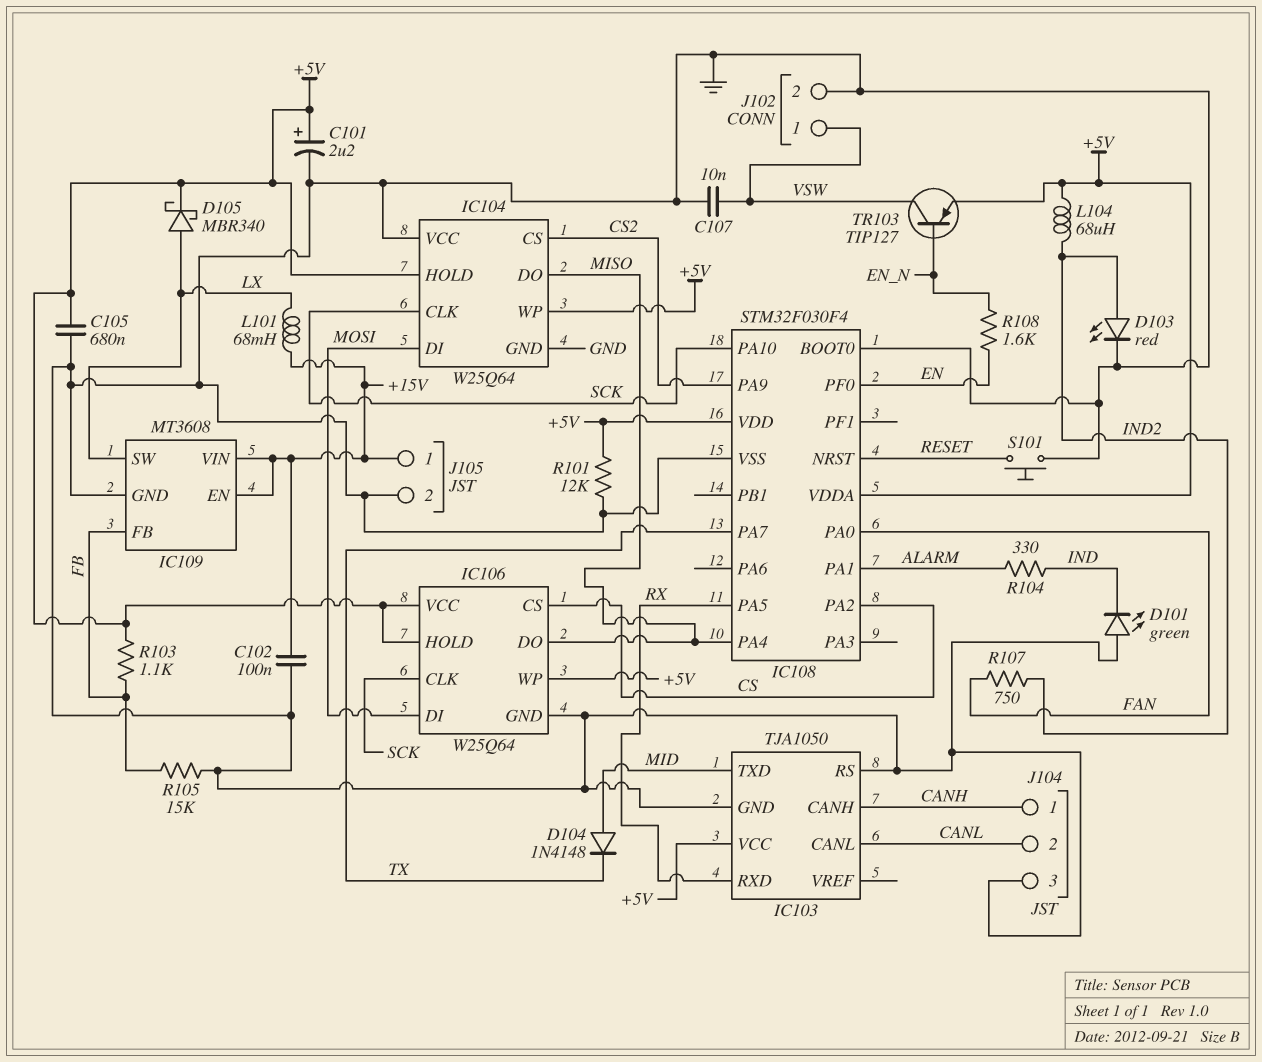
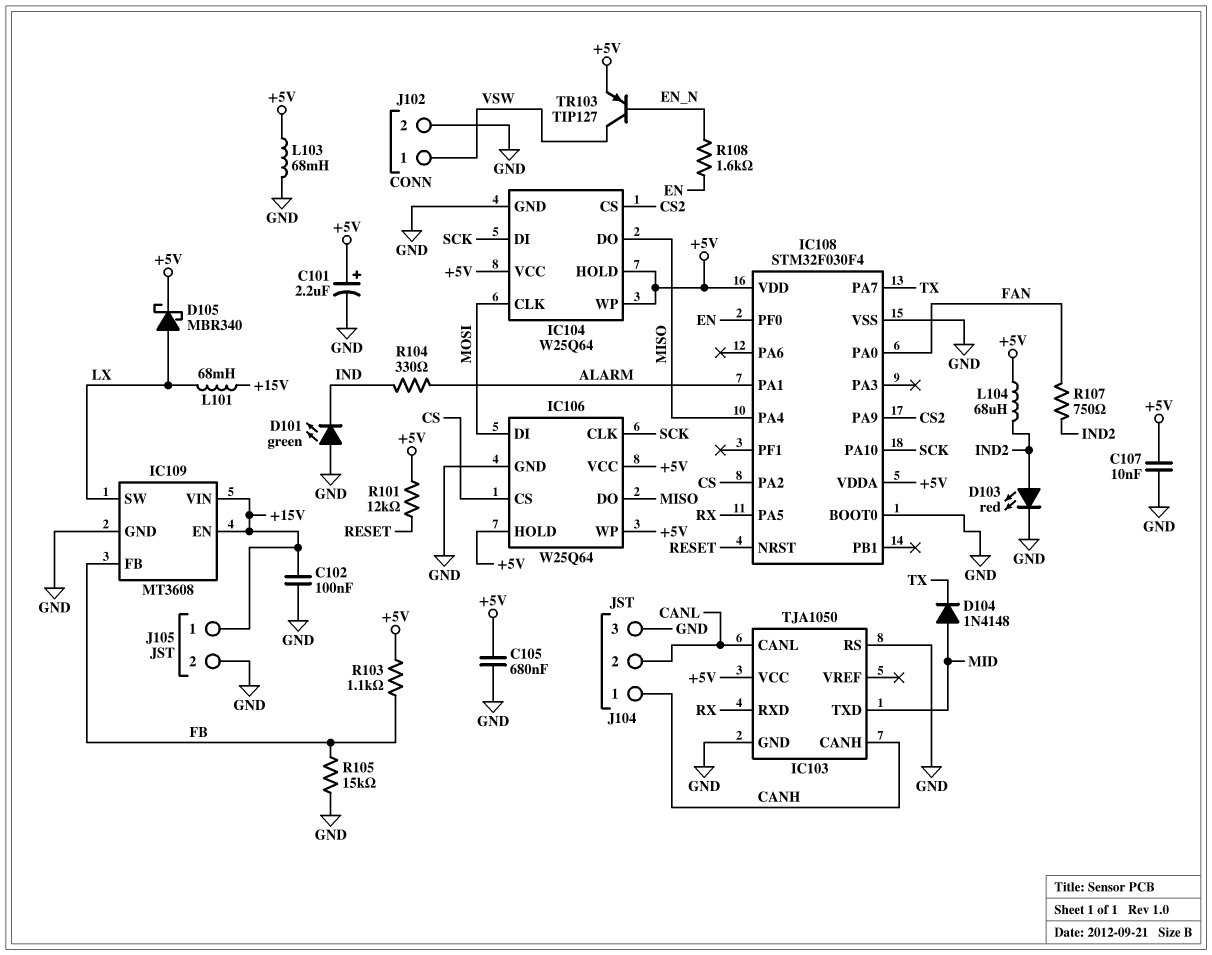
C107: 10nF (GND, VSW) -> 10nF (+5V, GND)
IC104 pin CLK: SCK -> MOSI
IC104 pin DI: MOSI -> SCK
IC104 pin VCC: GND -> +5V
L103: none -> 68mH (+5V, GND)
R101: 12k (+5V, GND) -> 12k (+5V, RESET)
S101: button (GND, RESET) -> none

